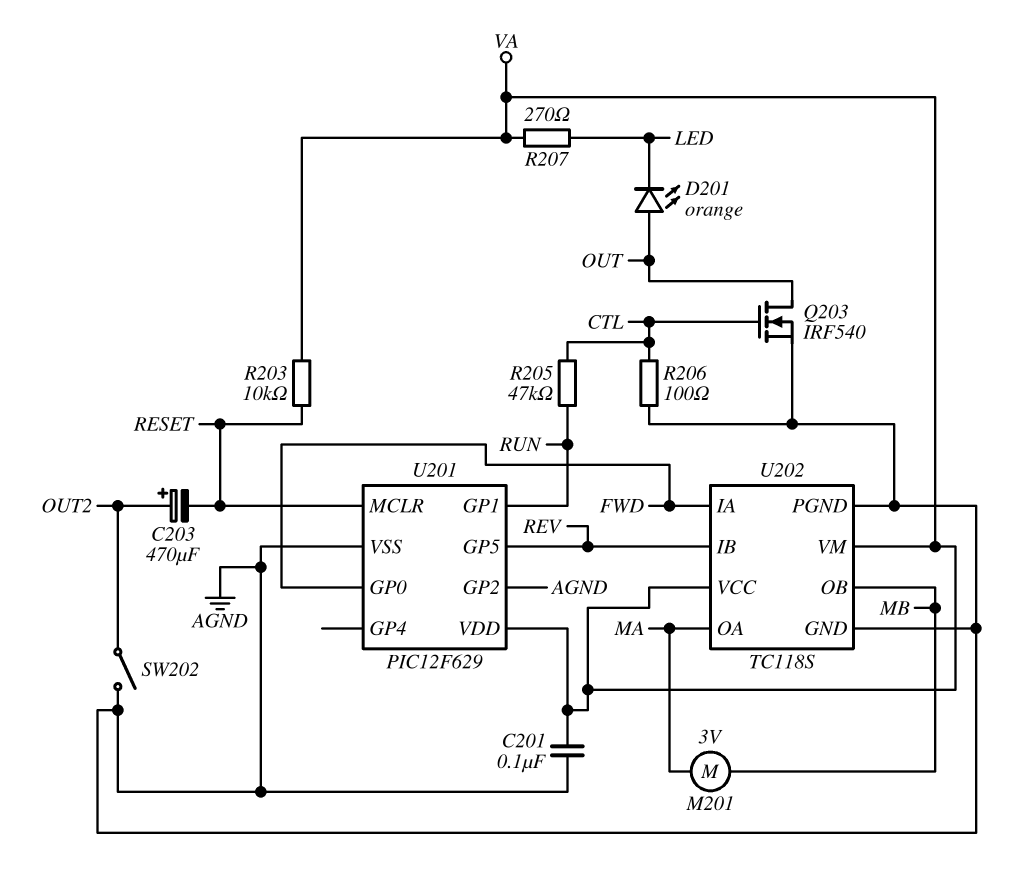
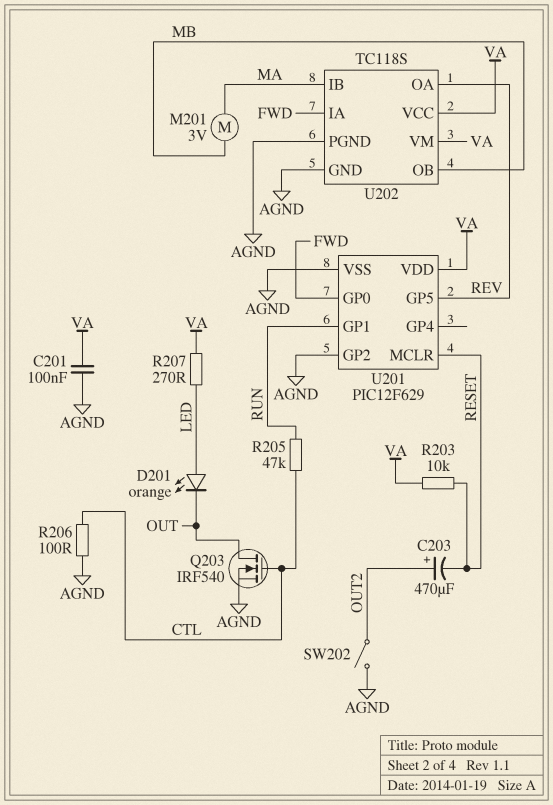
D201: LED orange (A OUT, K LED) -> LED orange (A LED, K OUT)
U202 pin IB: REV -> MA
U202 pin OA: MA -> REV

